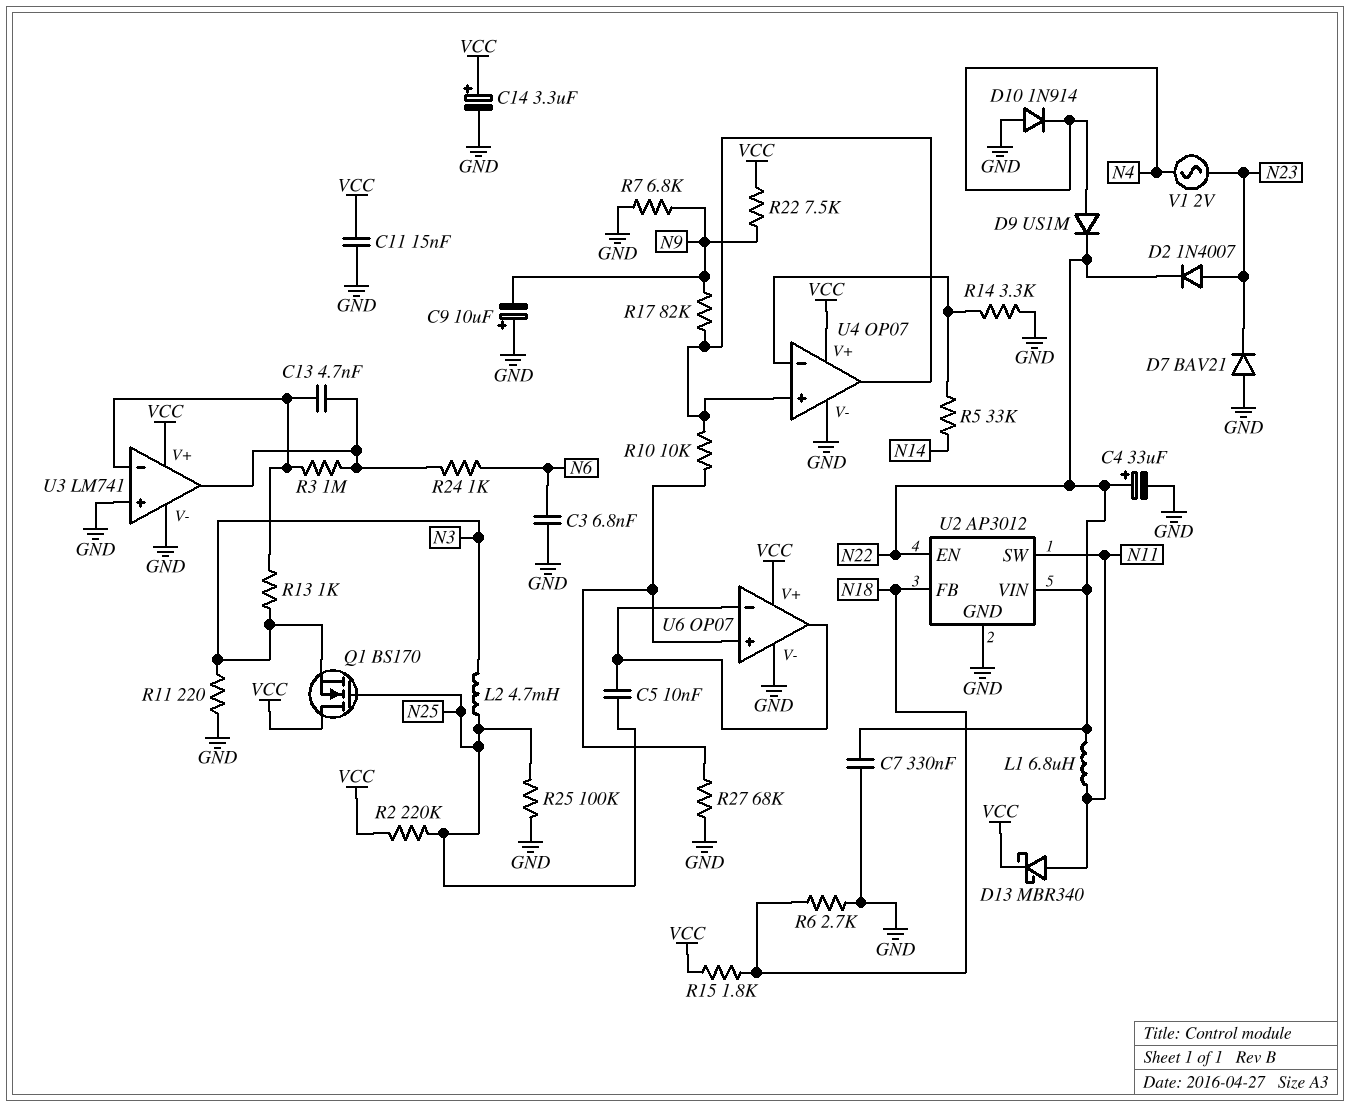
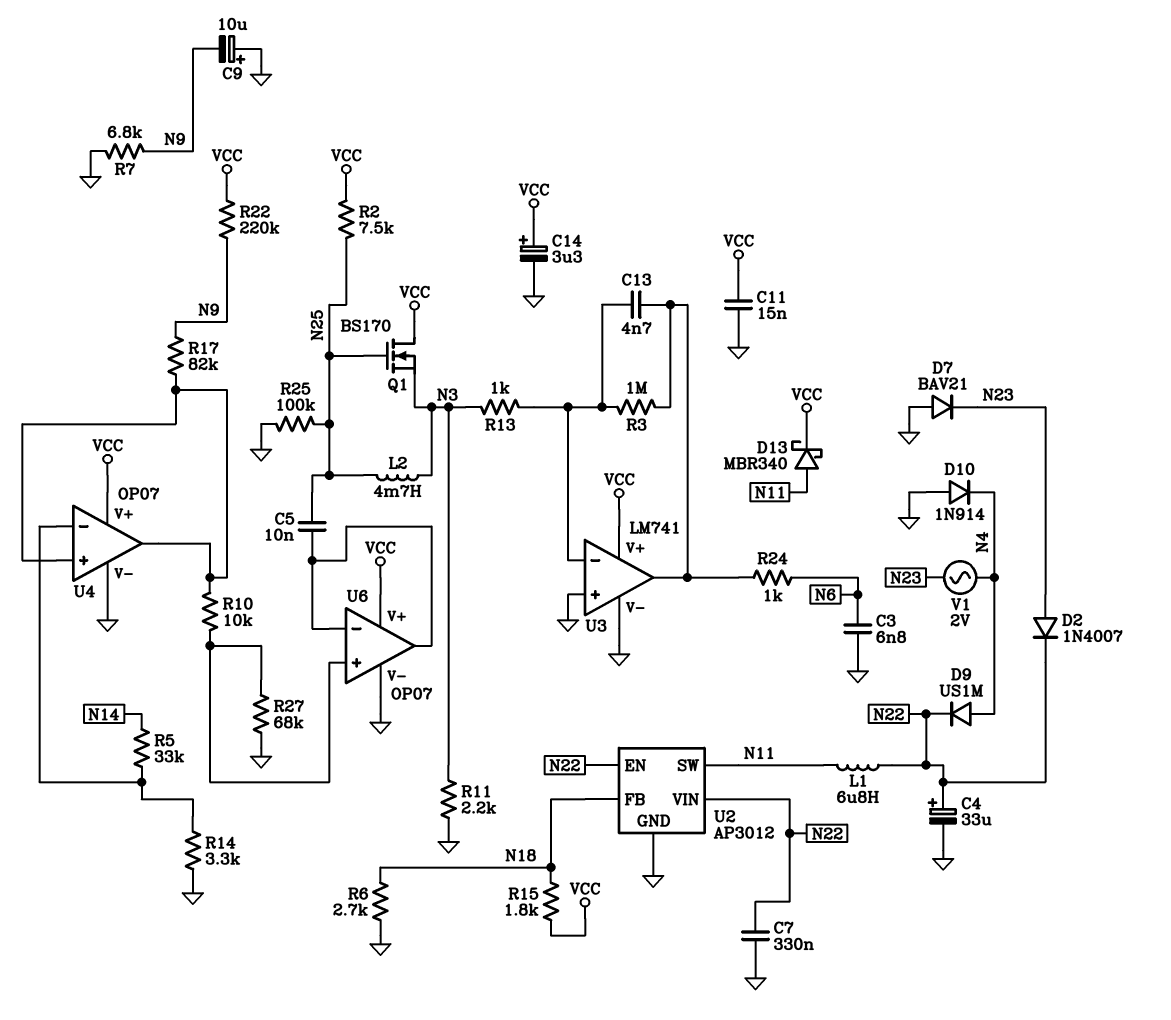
R2: 220k (N25, VCC) -> 7.5k (N25, VCC)
R11: 220 (GND, N3) -> 2.2k (GND, N3)
R22: 7.5k (N9, VCC) -> 220k (N9, VCC)

